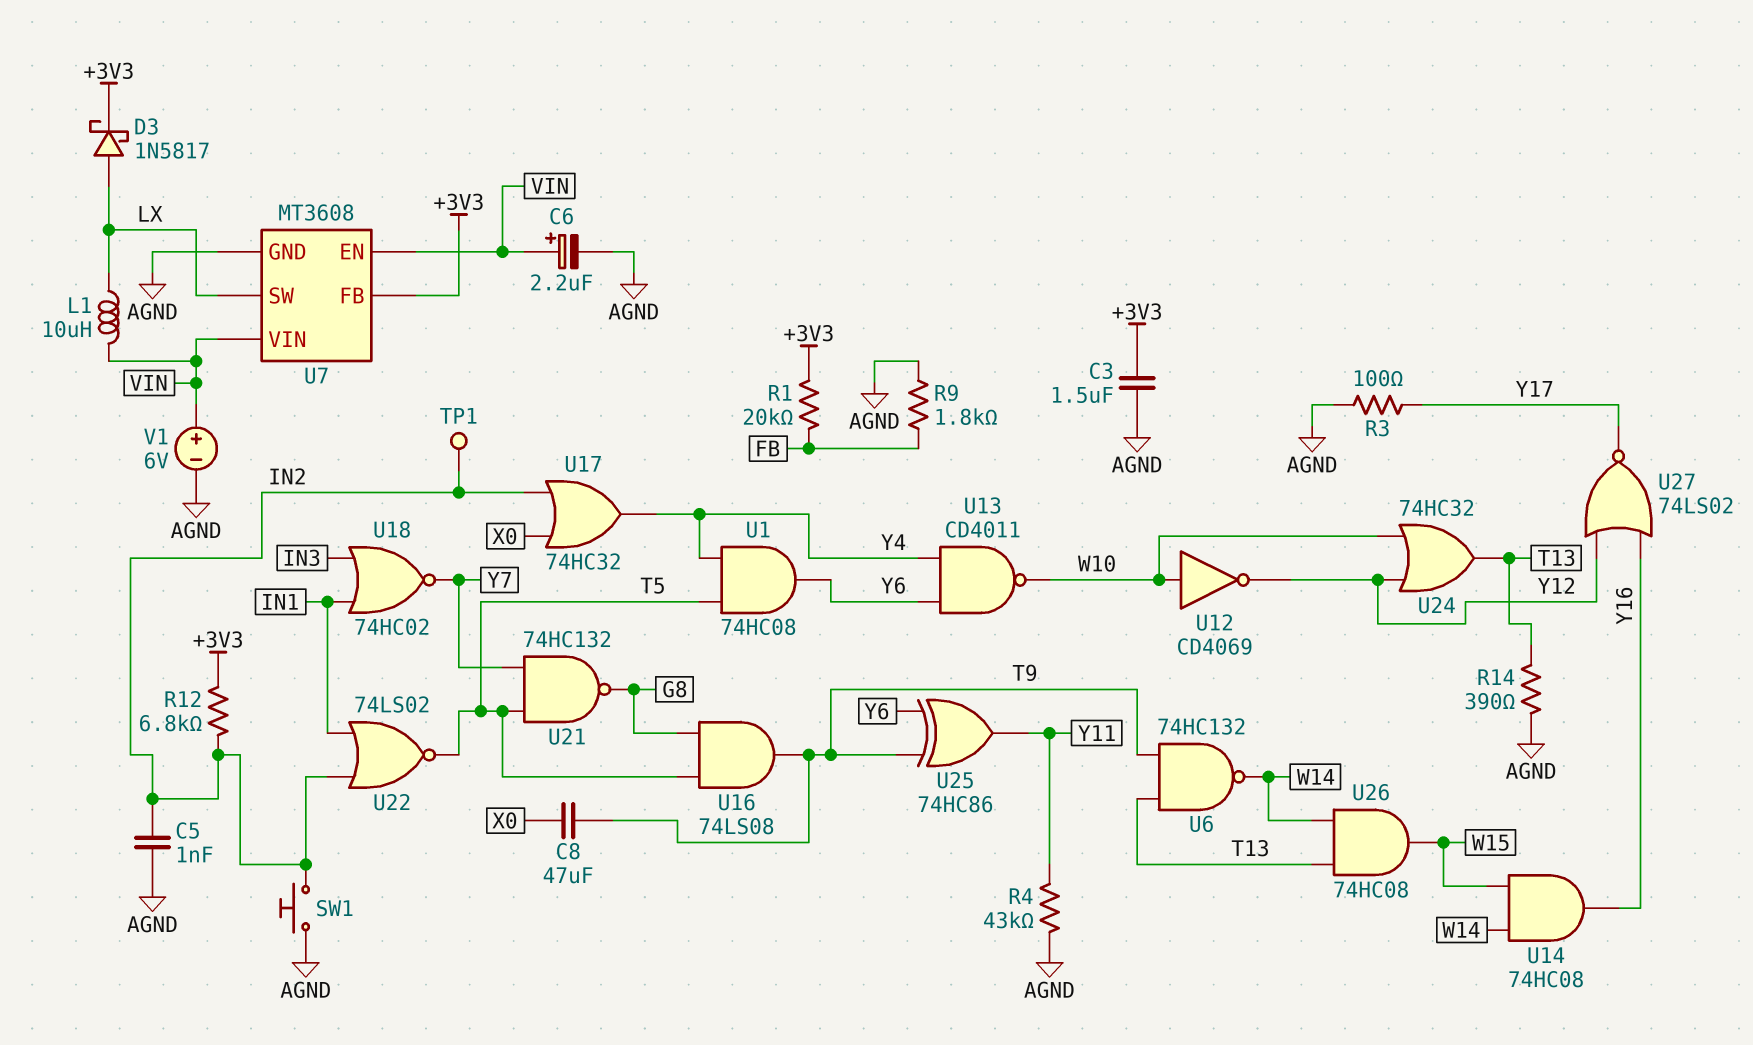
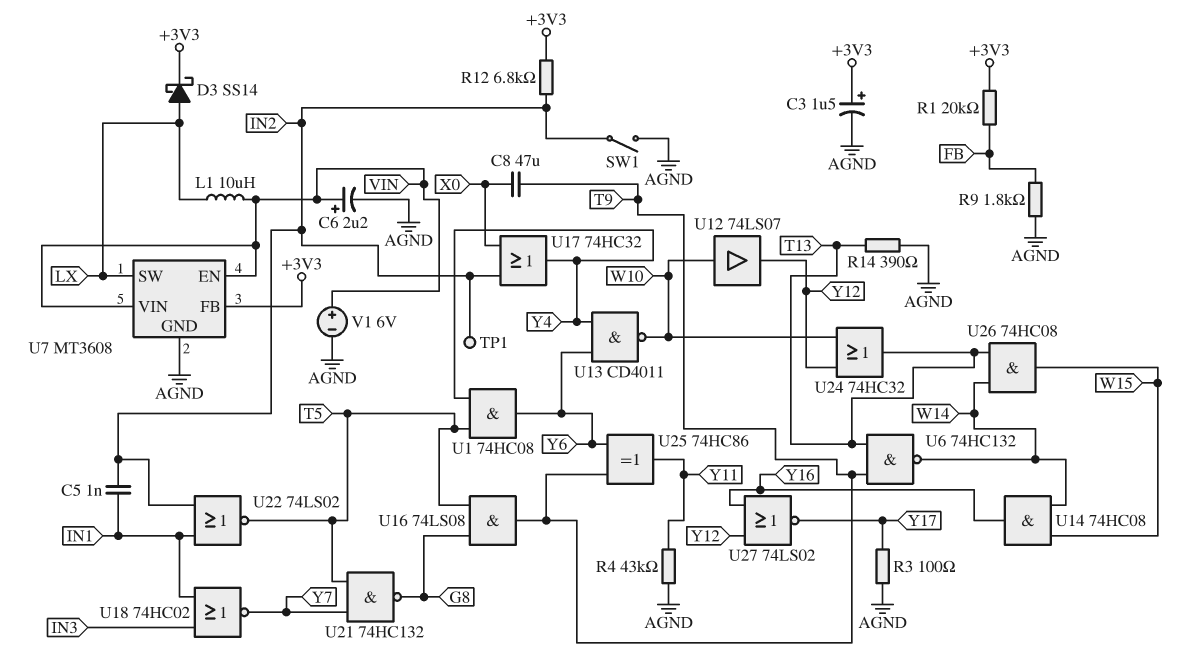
C3: 1.5uF (+3V3, AGND) -> 1.5uF (plus +3V3, minus AGND)
C5: 1nF (AGND, IN2) -> 1nF (IN1, IN2)
D3: schottky 1N5817 (A LX, K +3V3) -> schottky SS14 (A LX, K +3V3)
SW1: button (AGND, IN2) -> switch (AGND, IN2)
U12: NOT CD4069 (in W10, out Y12) -> buffer 74LS07 (in W10, out Y12)

